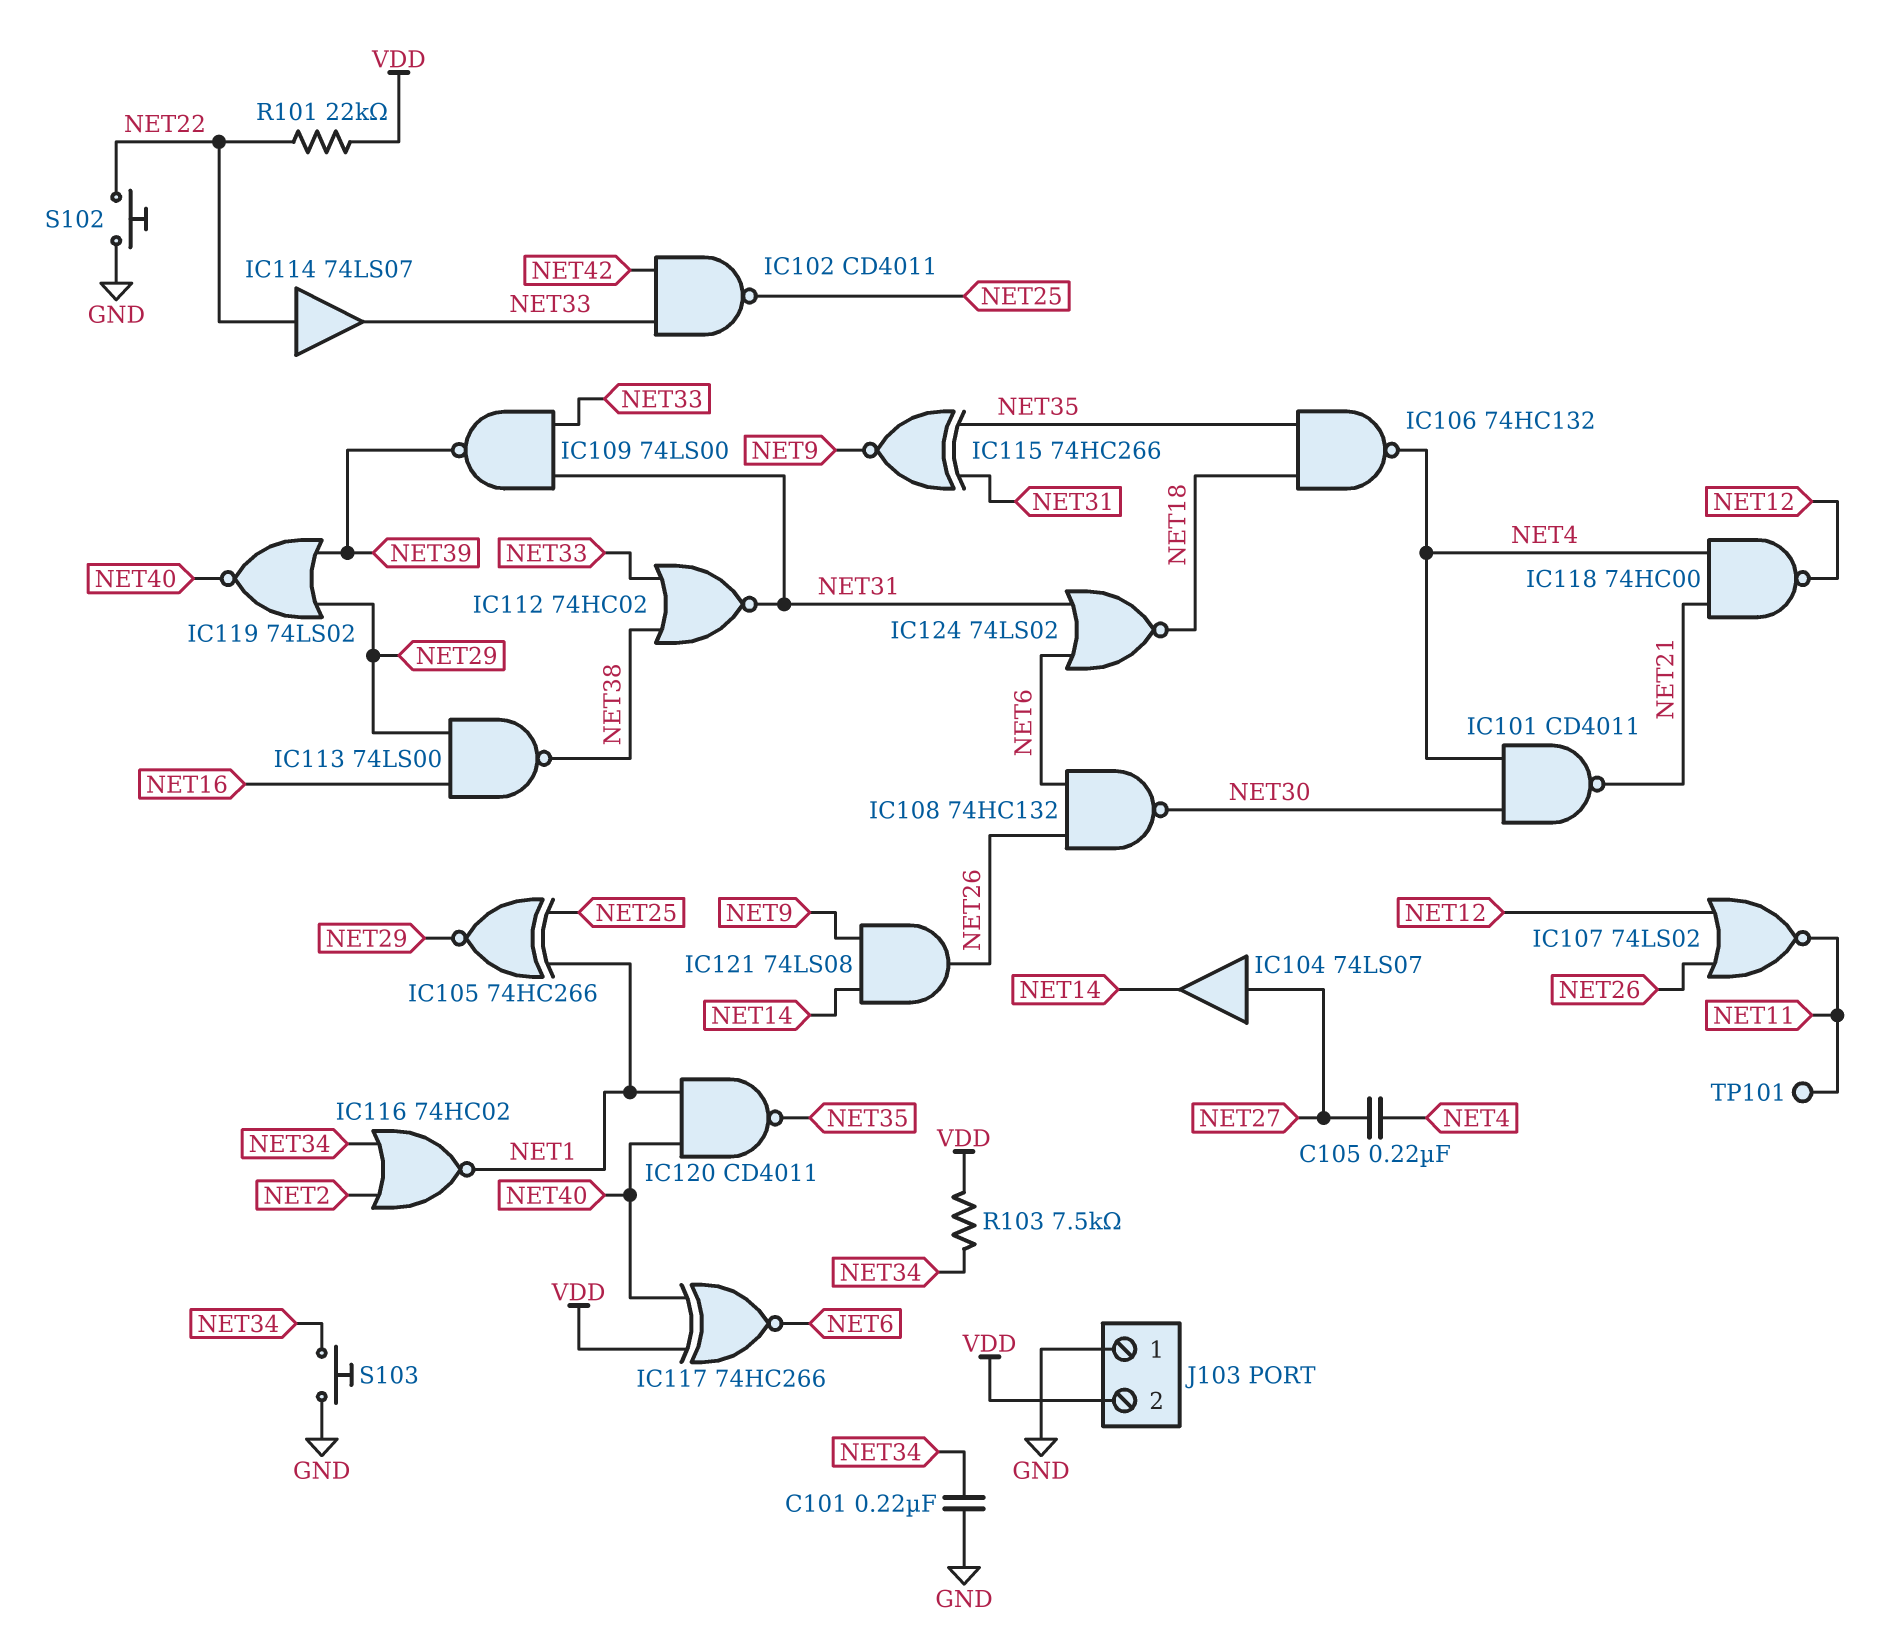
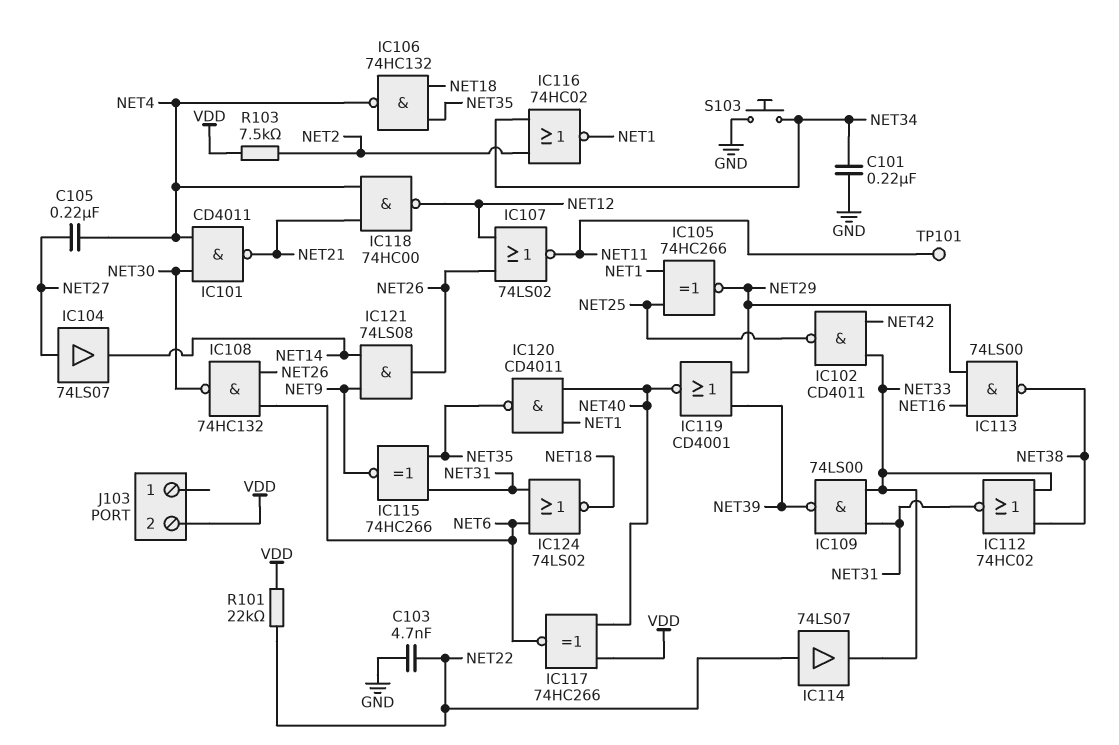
C103: none -> 4.7nF (GND, NET22)
IC119: NOR 74LS02 (in NET29, in NET39, out NET40) -> NOR CD4001 (in NET29, in NET39, out NET40)
J103 pin 1: GND -> none
R103: 7.5k (NET34, VDD) -> 7.5k (NET2, VDD)
S102: button (GND, NET22) -> none

